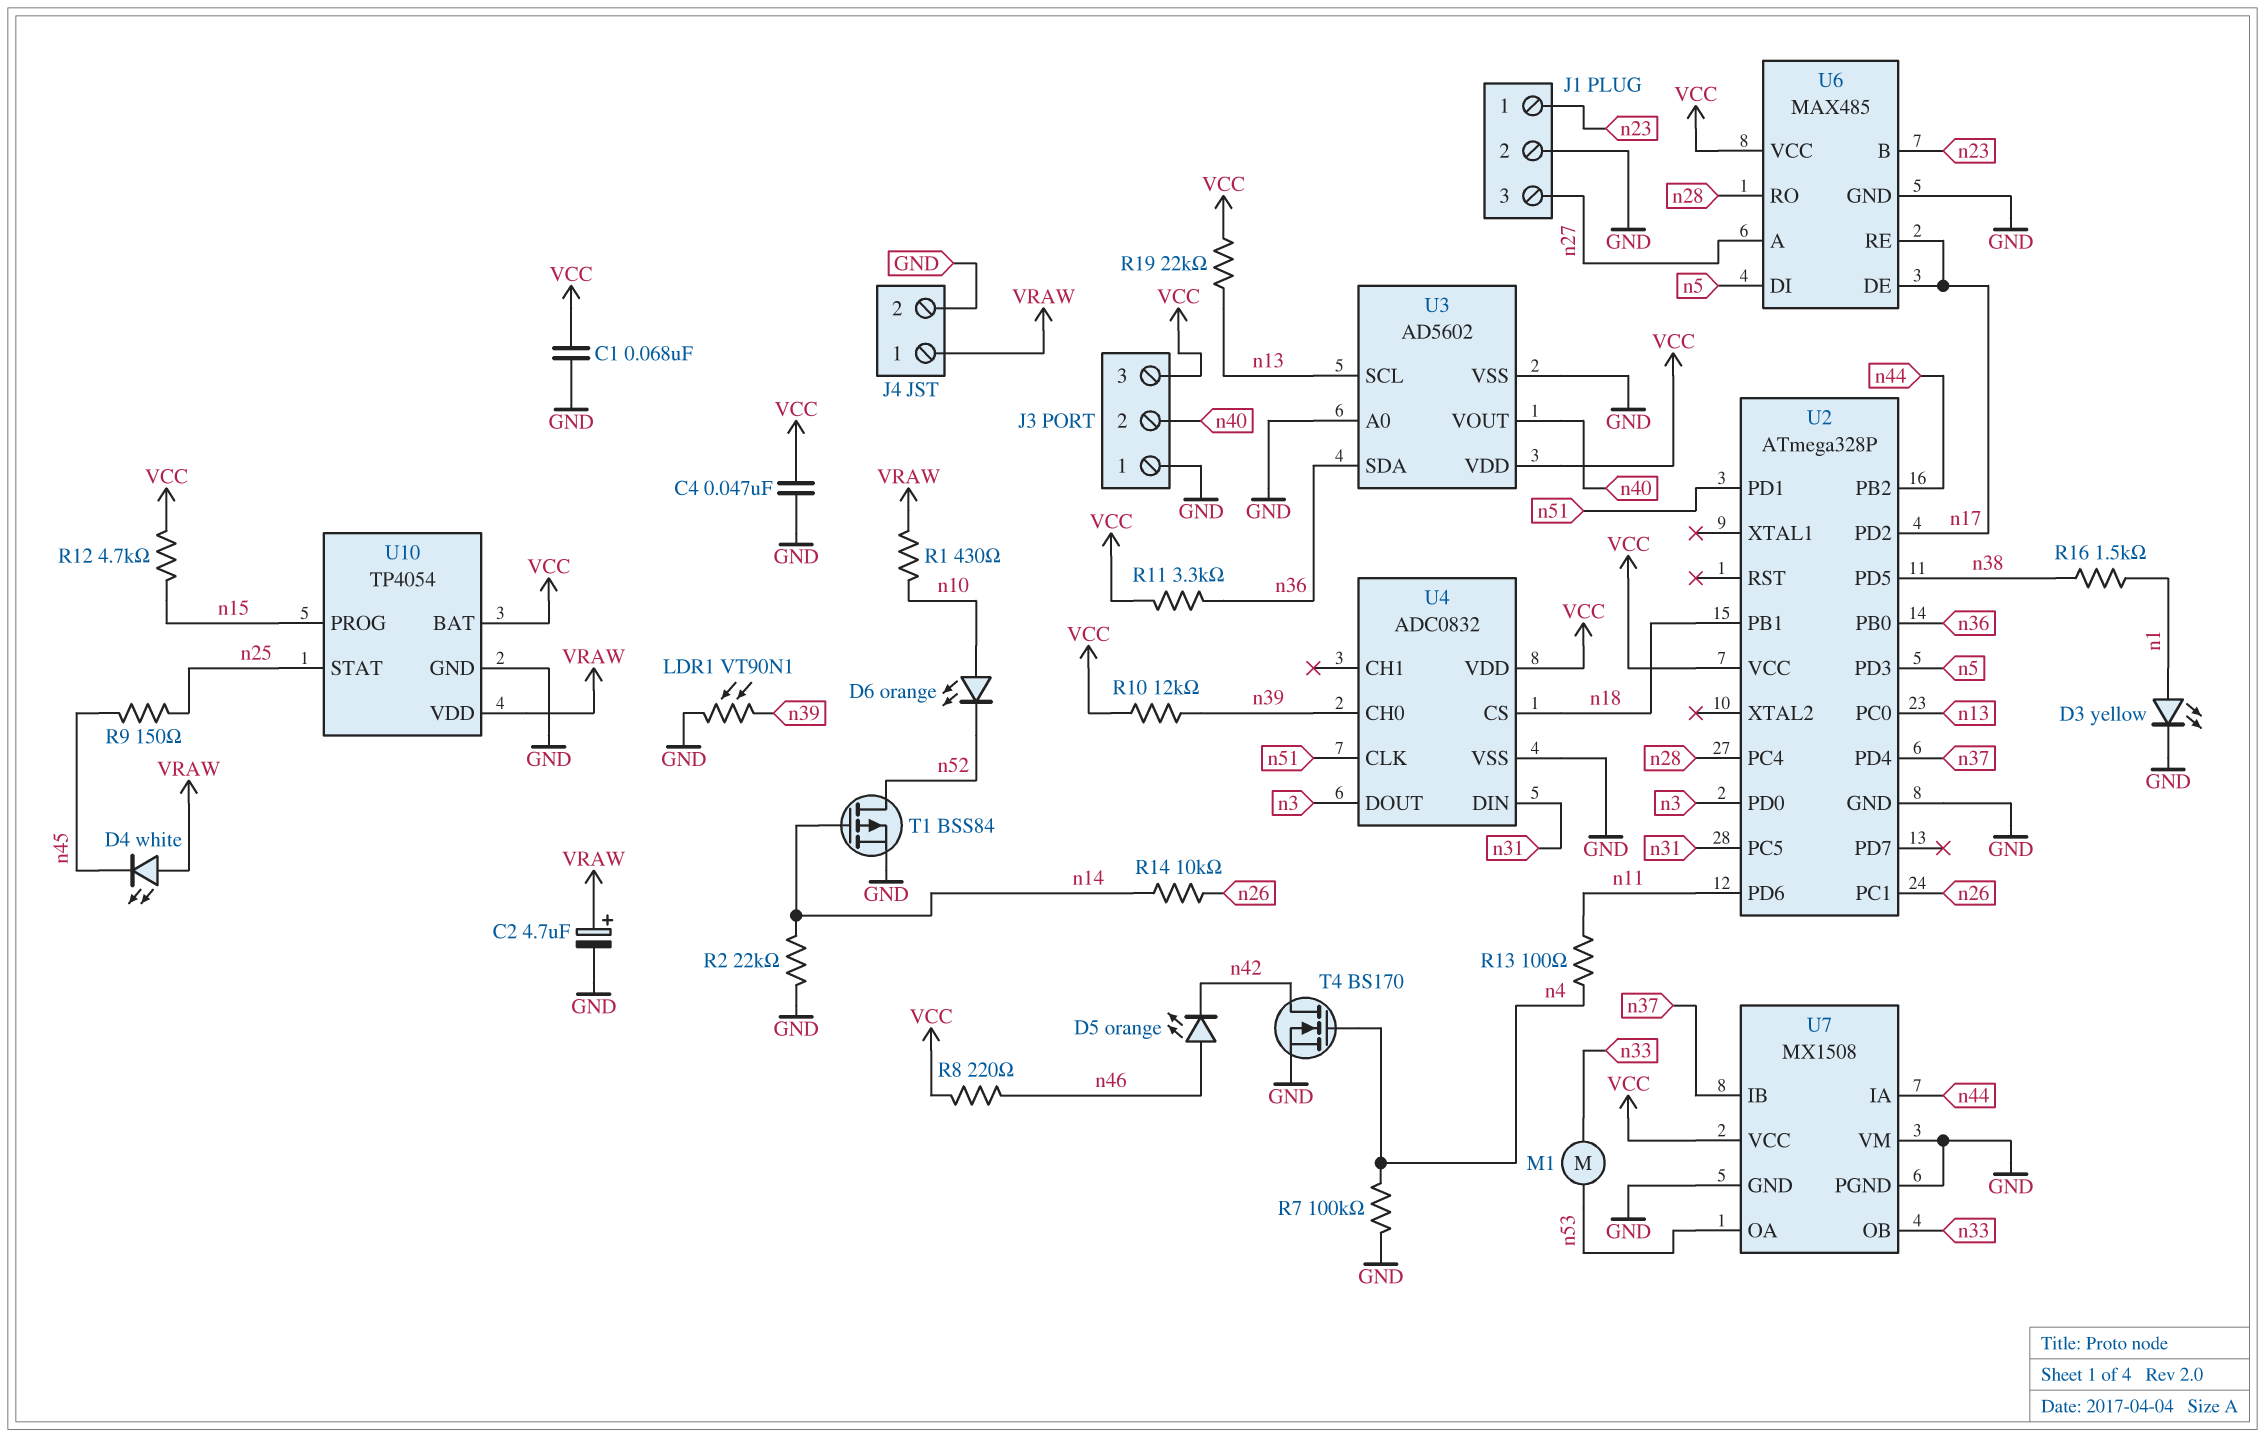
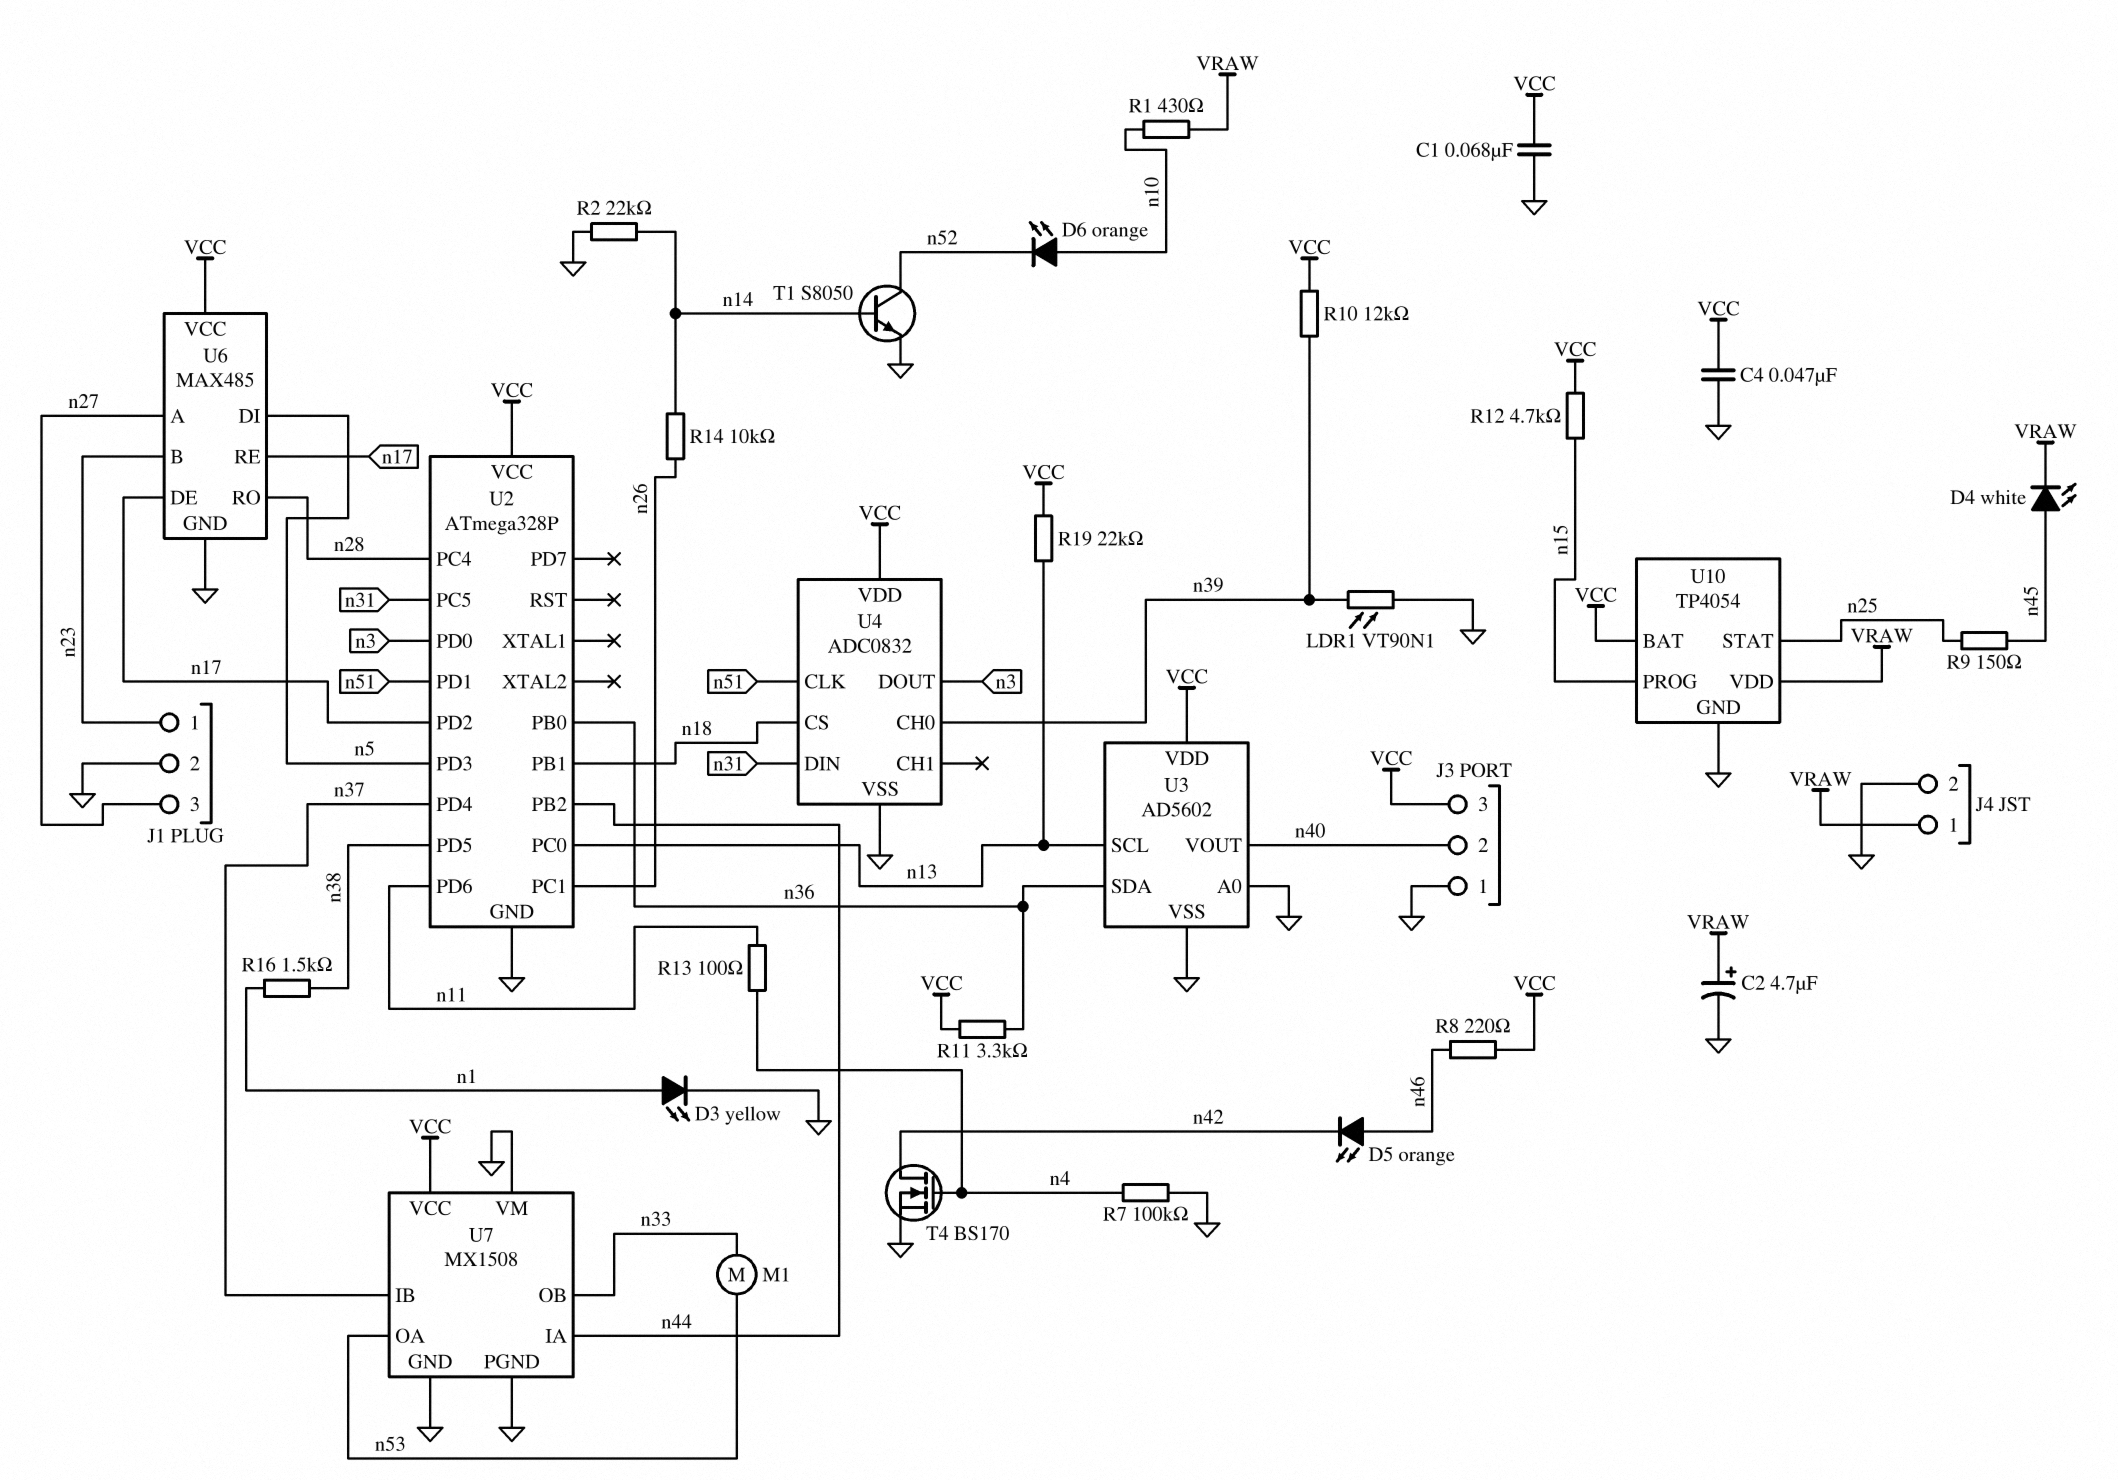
D4: LED white (A VRAW, K n45) -> LED white (A n45, K VRAW)
T1: PMOS BSS84 (G n14, D n52, S GND) -> NPN S8050 (B n14, C n52, E GND)

